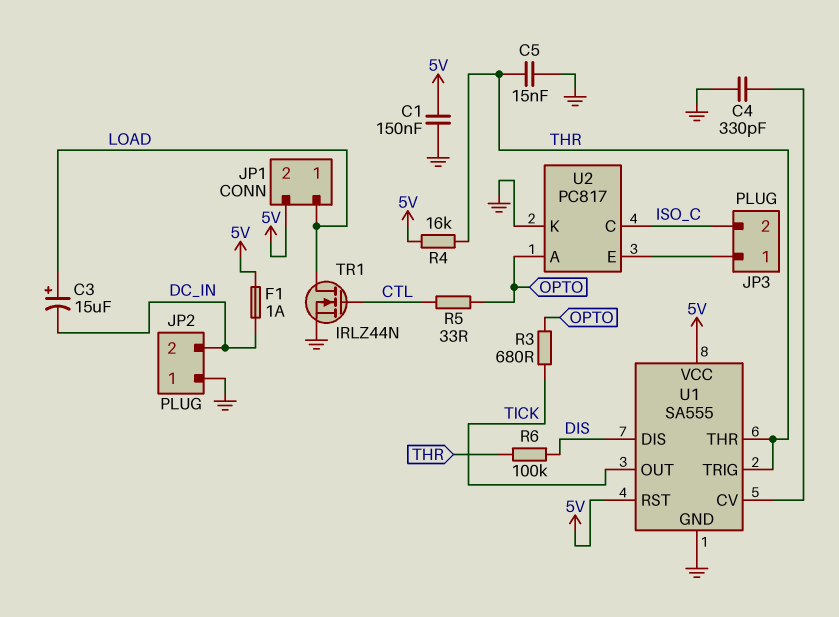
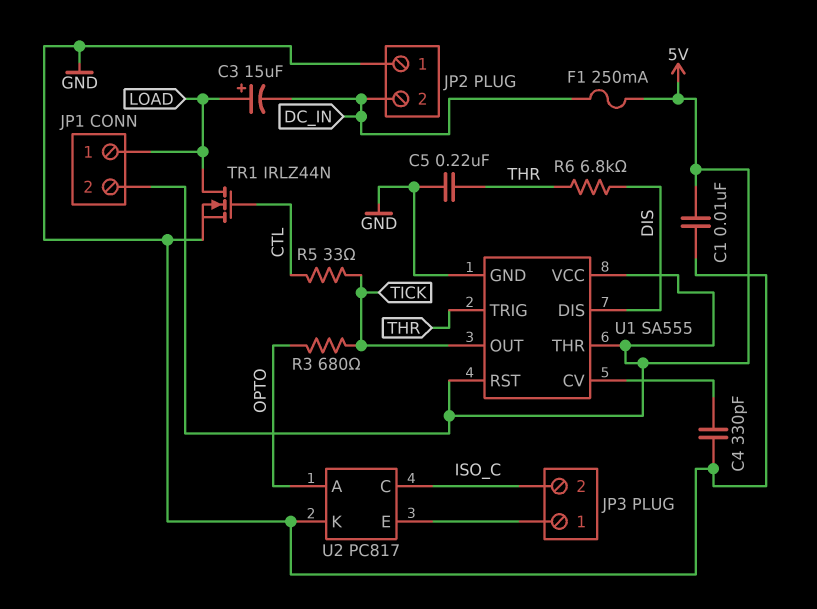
C1: 150nF (5V, GND) -> 10nF (5V, GND)
C5: 15nF (GND, THR) -> 220nF (GND, THR)
F1: 1A (5V, DC_IN) -> 250mA (5V, DC_IN)
R4: 16k (5V, THR) -> none
R5: 33 (CTL, OPTO) -> 33 (CTL, TICK)
R6: 100k (DIS, THR) -> 6.8k (DIS, THR)
U1 pin THR: THR -> 5V

